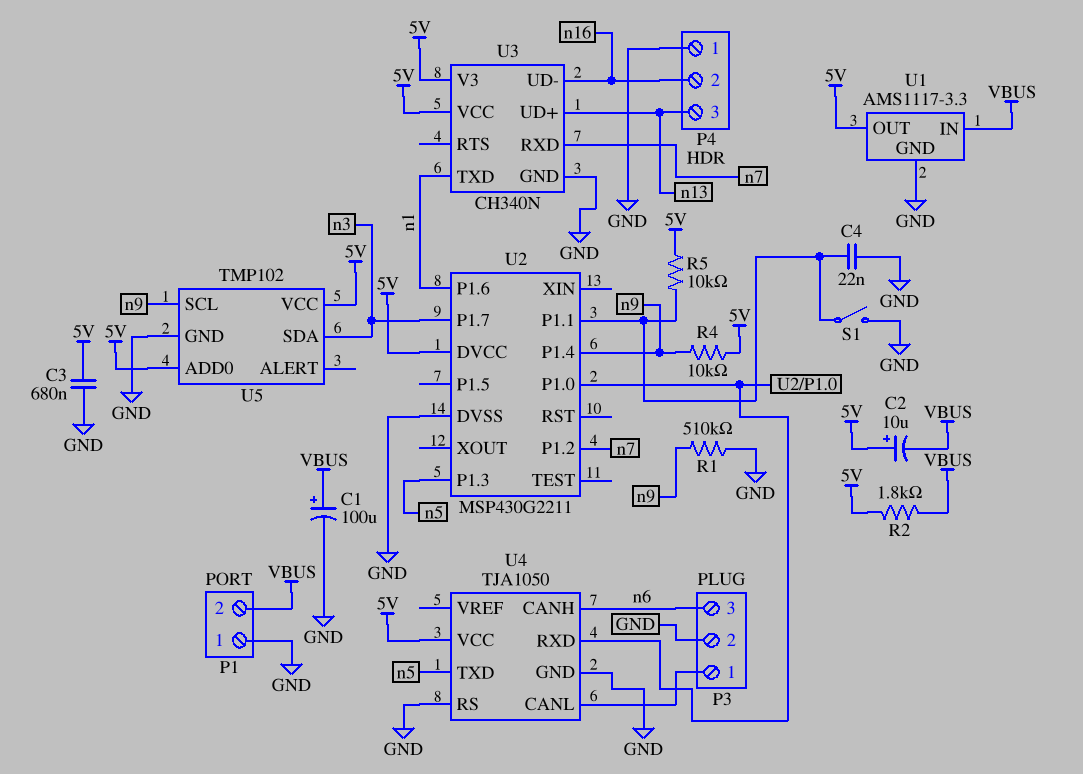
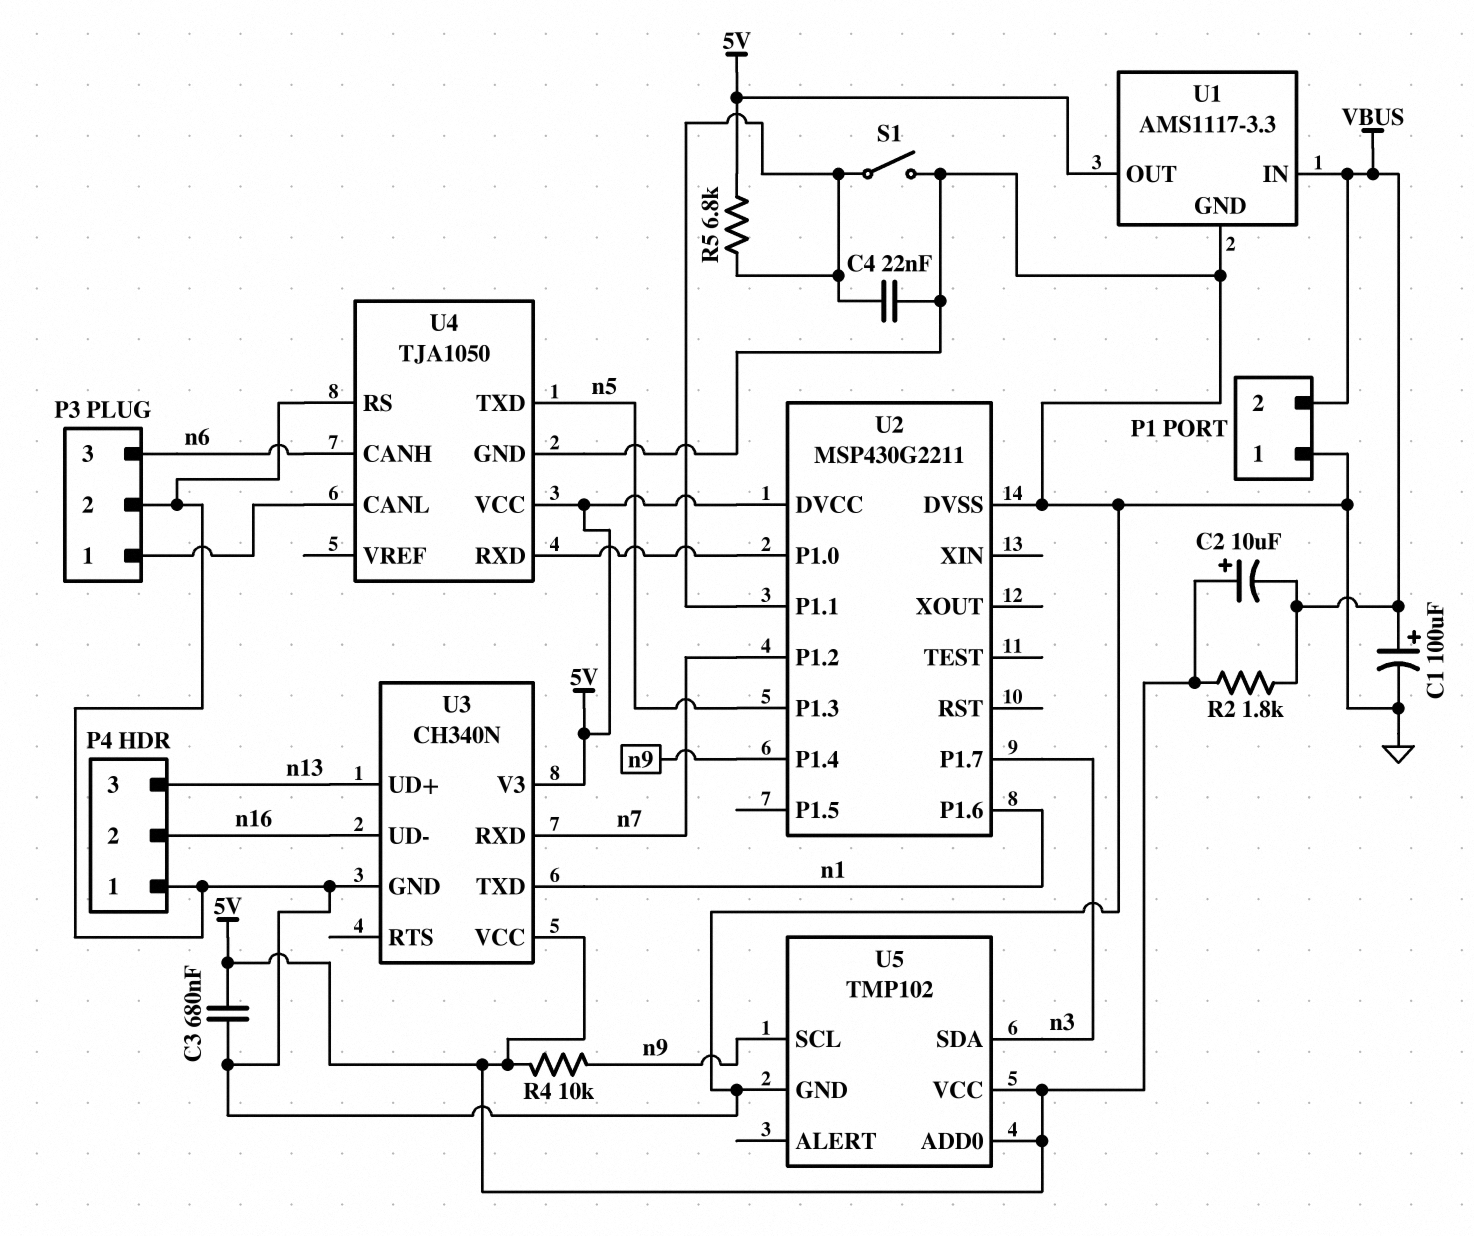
R1: 510k (GND, n9) -> none
R5: 10k (5V, U2/P1.1) -> 6.8k (5V, U2/P1.1)

